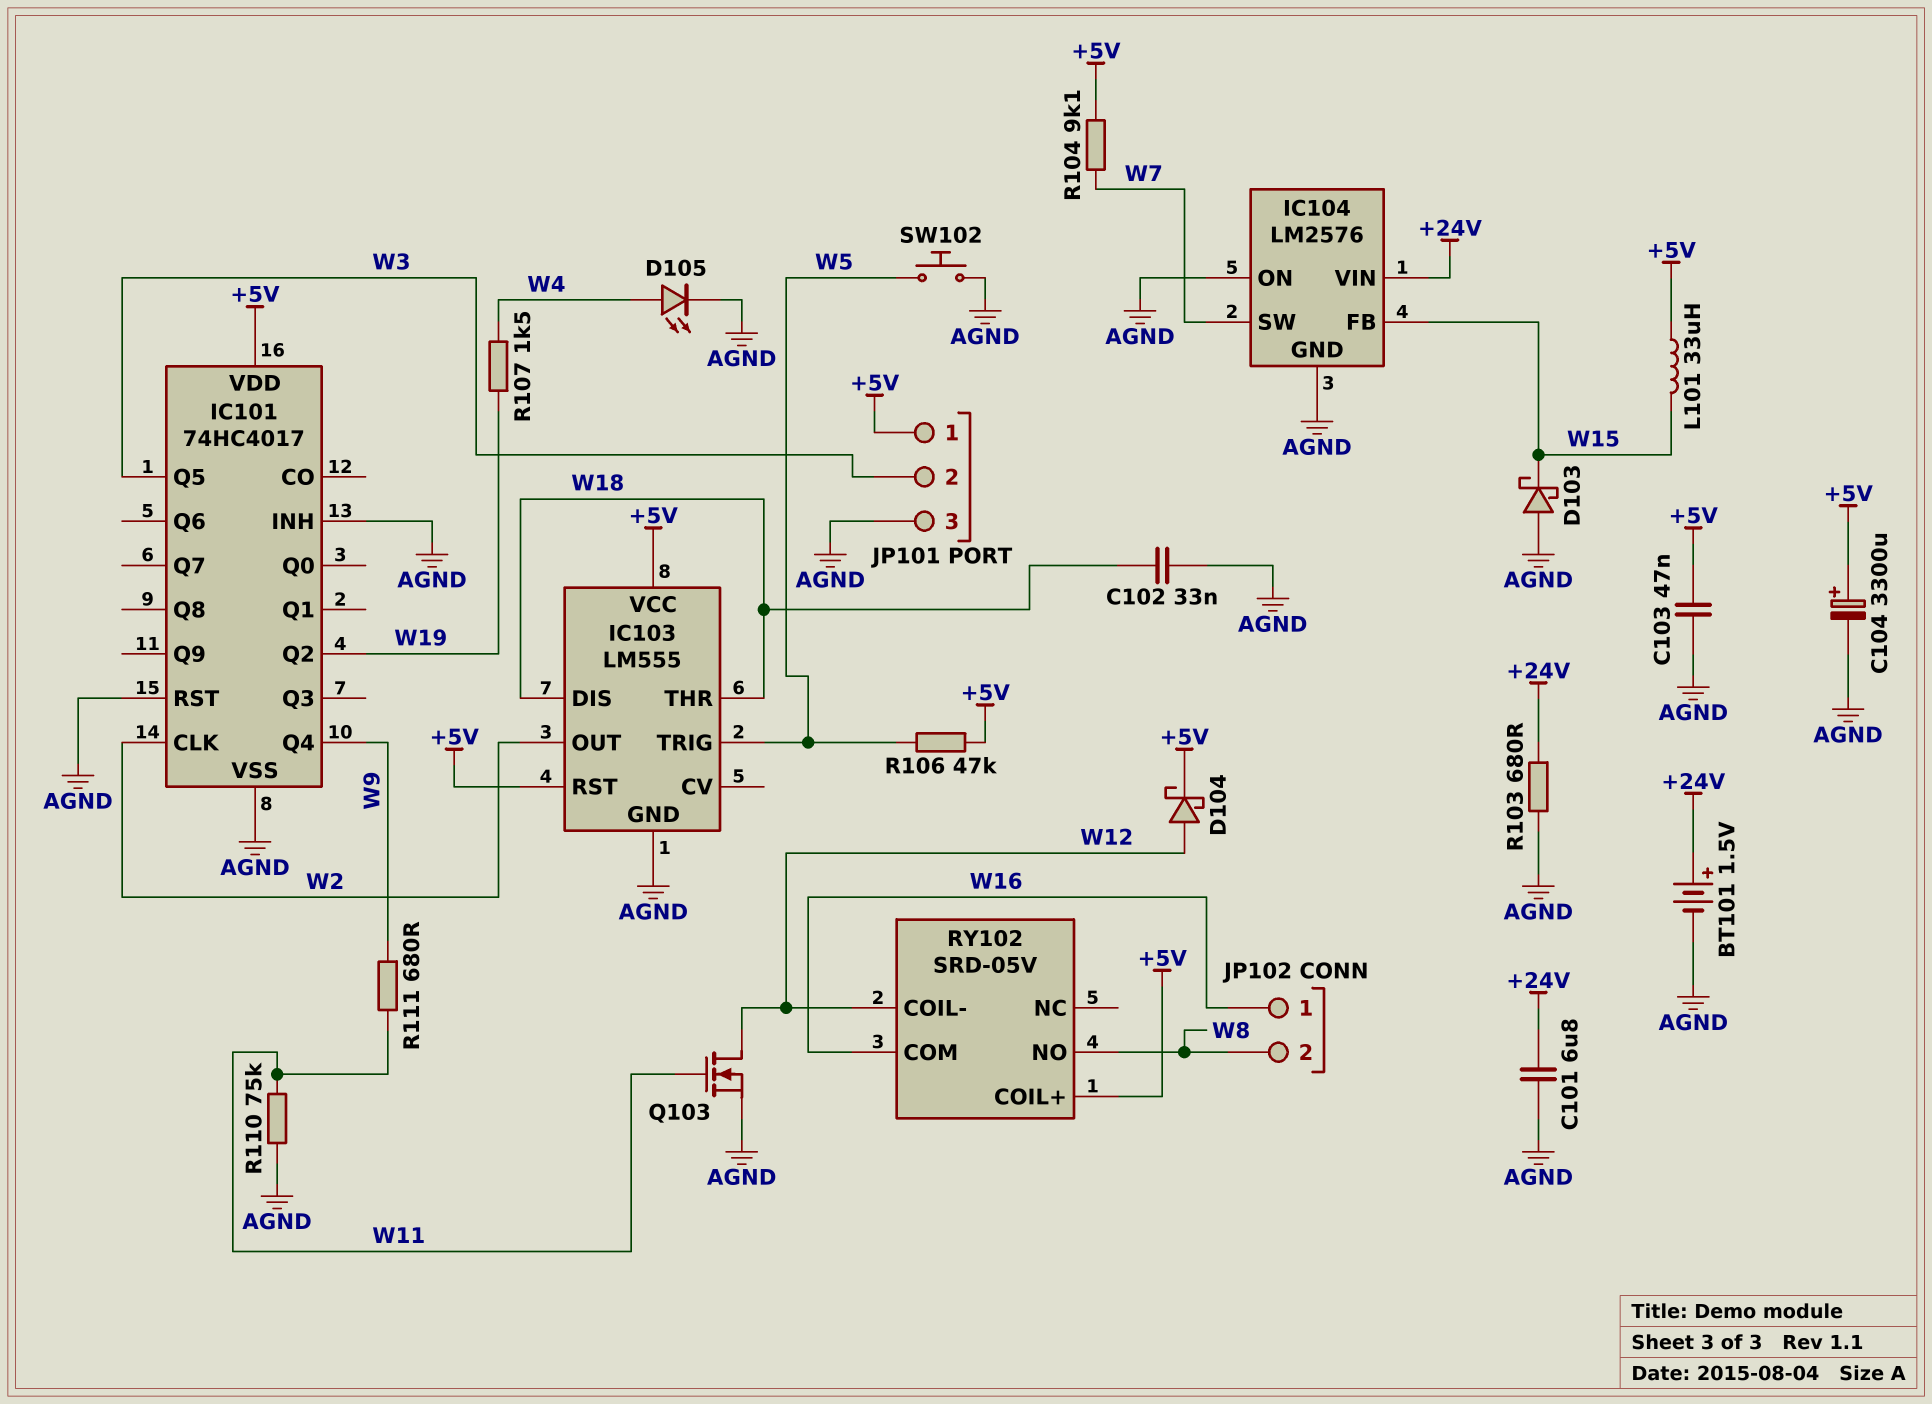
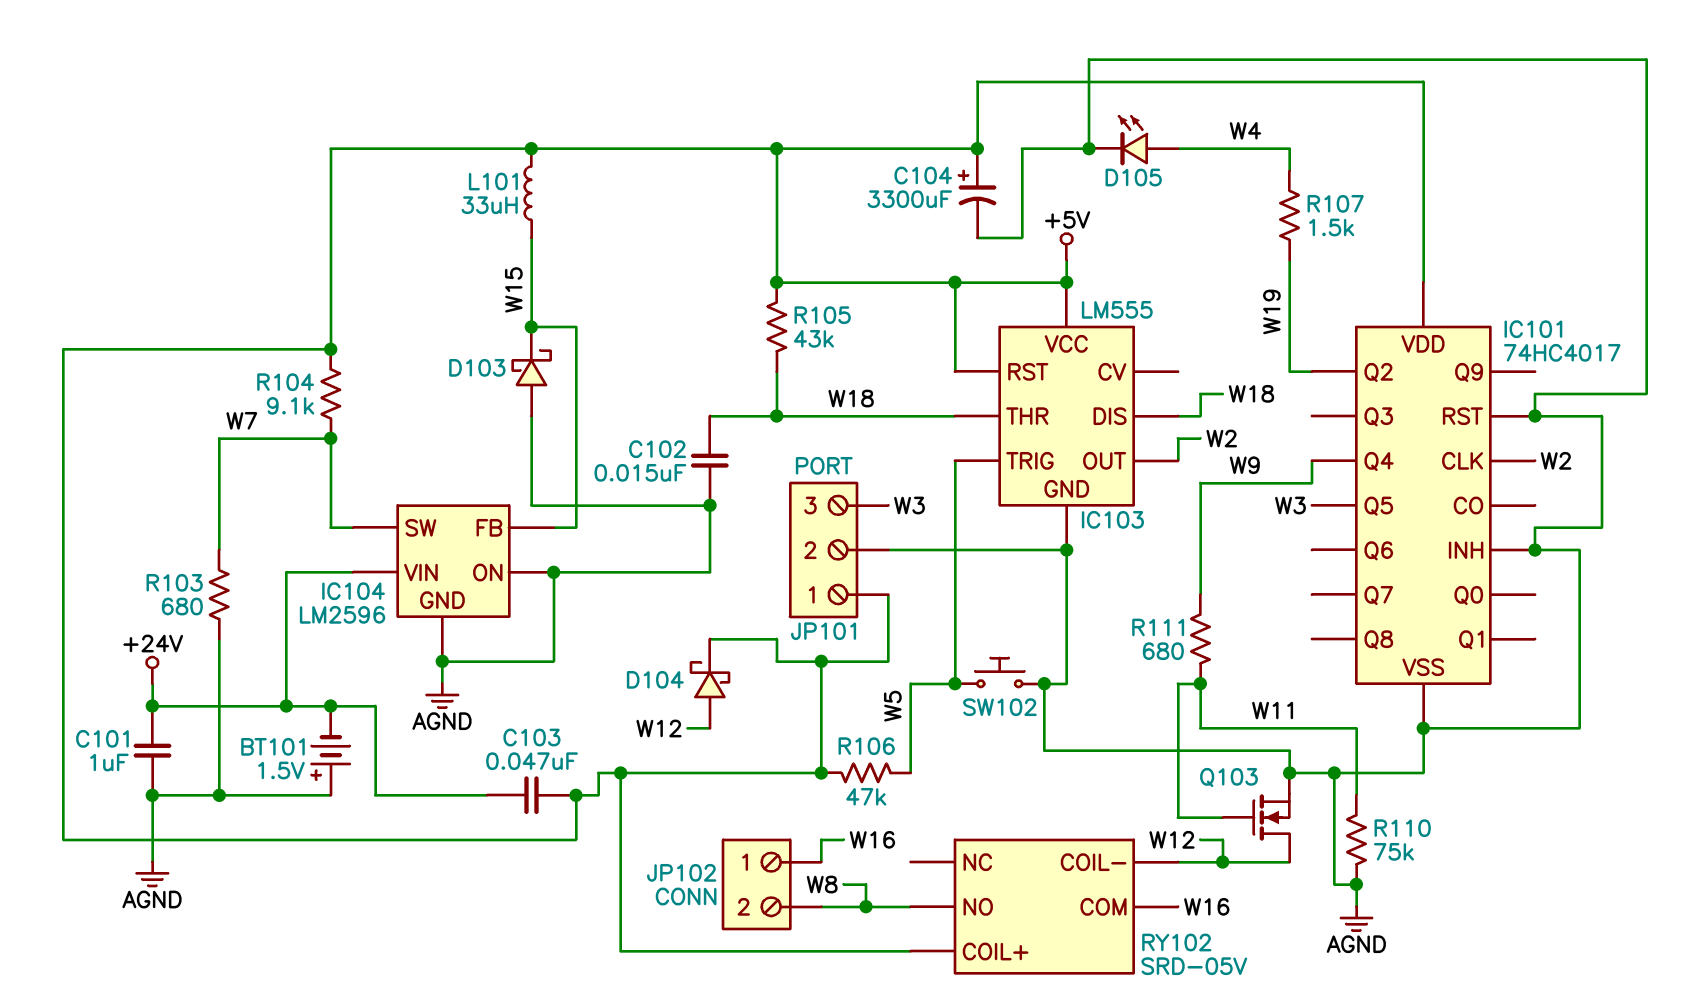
BT101: 1.5V (plus +24V, minus AGND) -> 1.5V (plus AGND, minus +24V)
C101: 6.8uF (+24V, AGND) -> 1uF (+24V, AGND)
C102: 33nF (AGND, W18) -> 15nF (AGND, W18)
C103: 47nF (+5V, AGND) -> 47nF (+5V, +24V)
IC104: LM2576 -> LM2596
JP101 pin 2: W3 -> AGND
JP101 pin 3: AGND -> W3
R103: 680 (+24V, AGND) -> 680 (AGND, W7)
R105: none -> 43k (+5V, W18)

